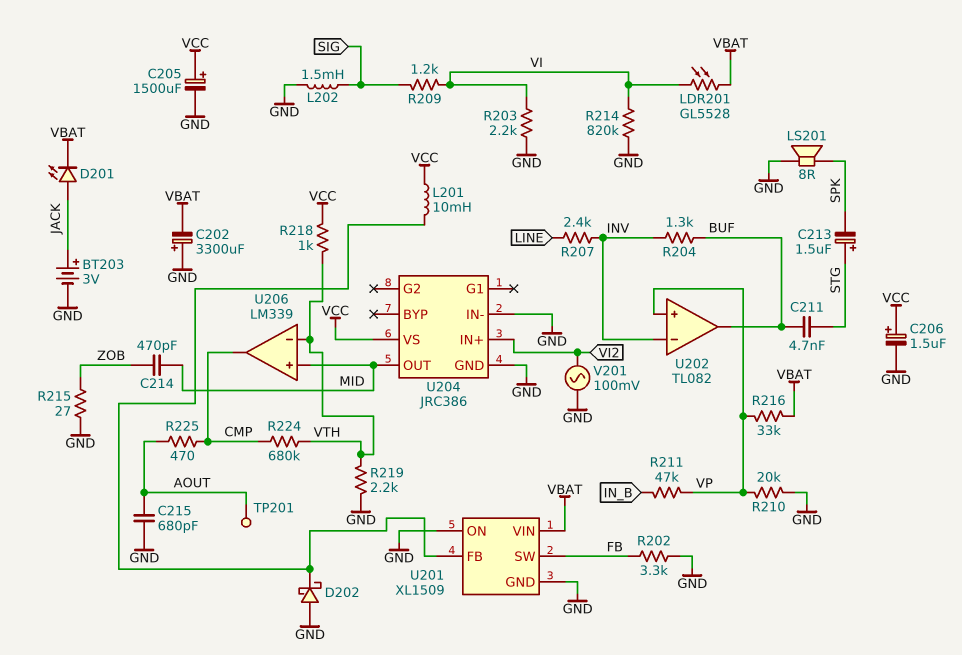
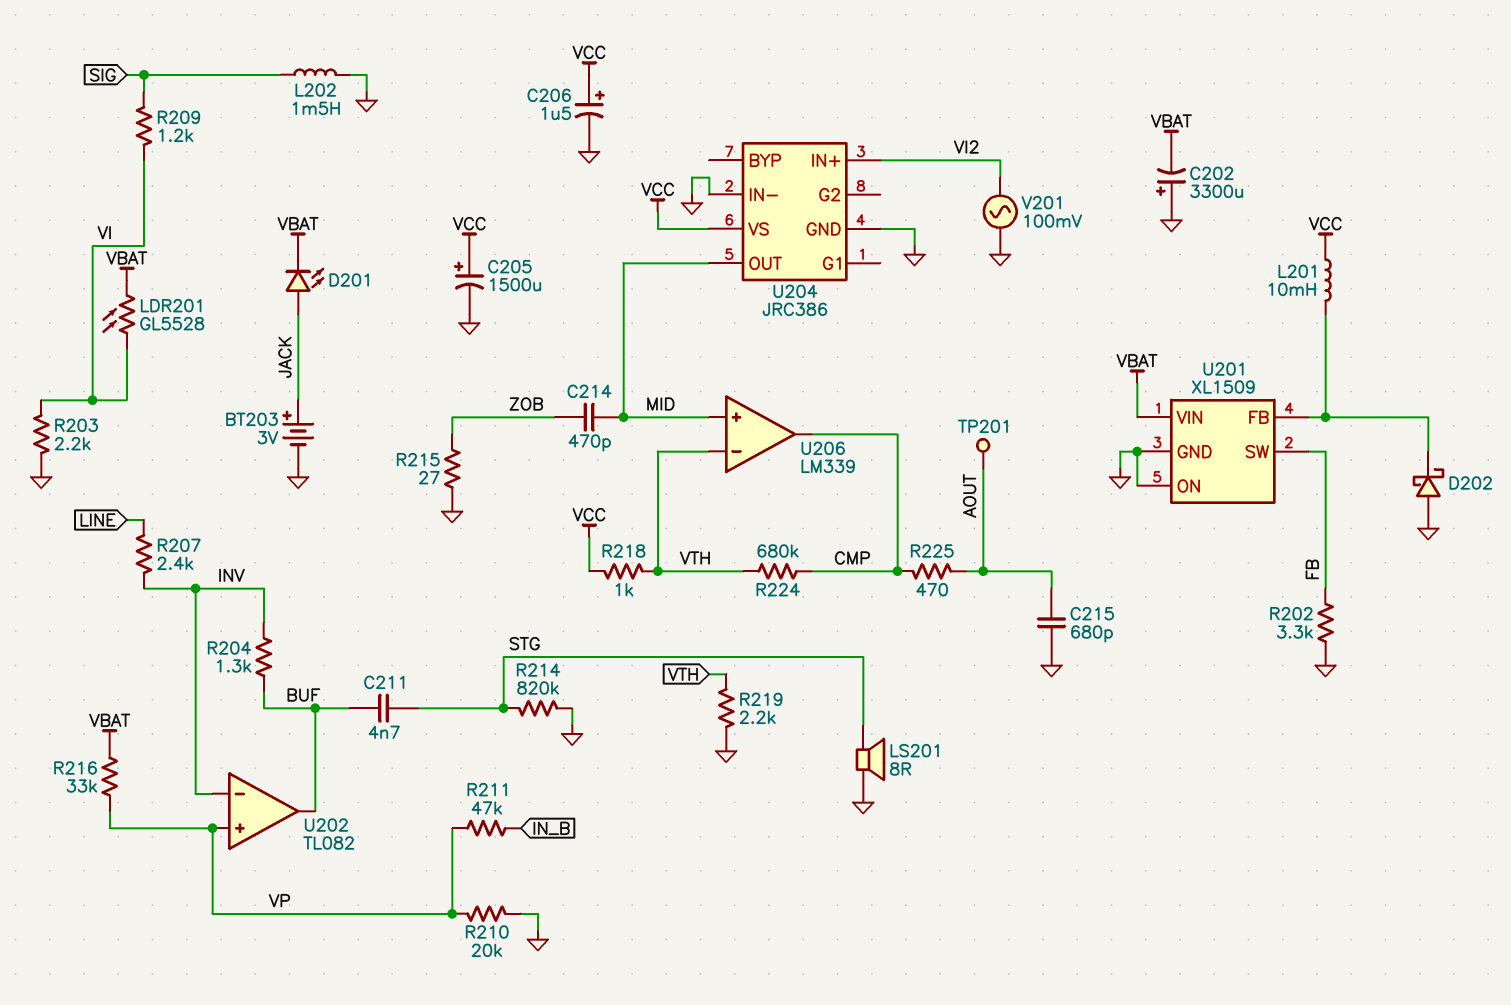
C213: 1.5uF (plus STG, minus SPK) -> none
LS201: speaker 8R (GND, SPK) -> speaker 8R (GND, STG)
R214: 820k (GND, VI) -> 820k (GND, STG)

